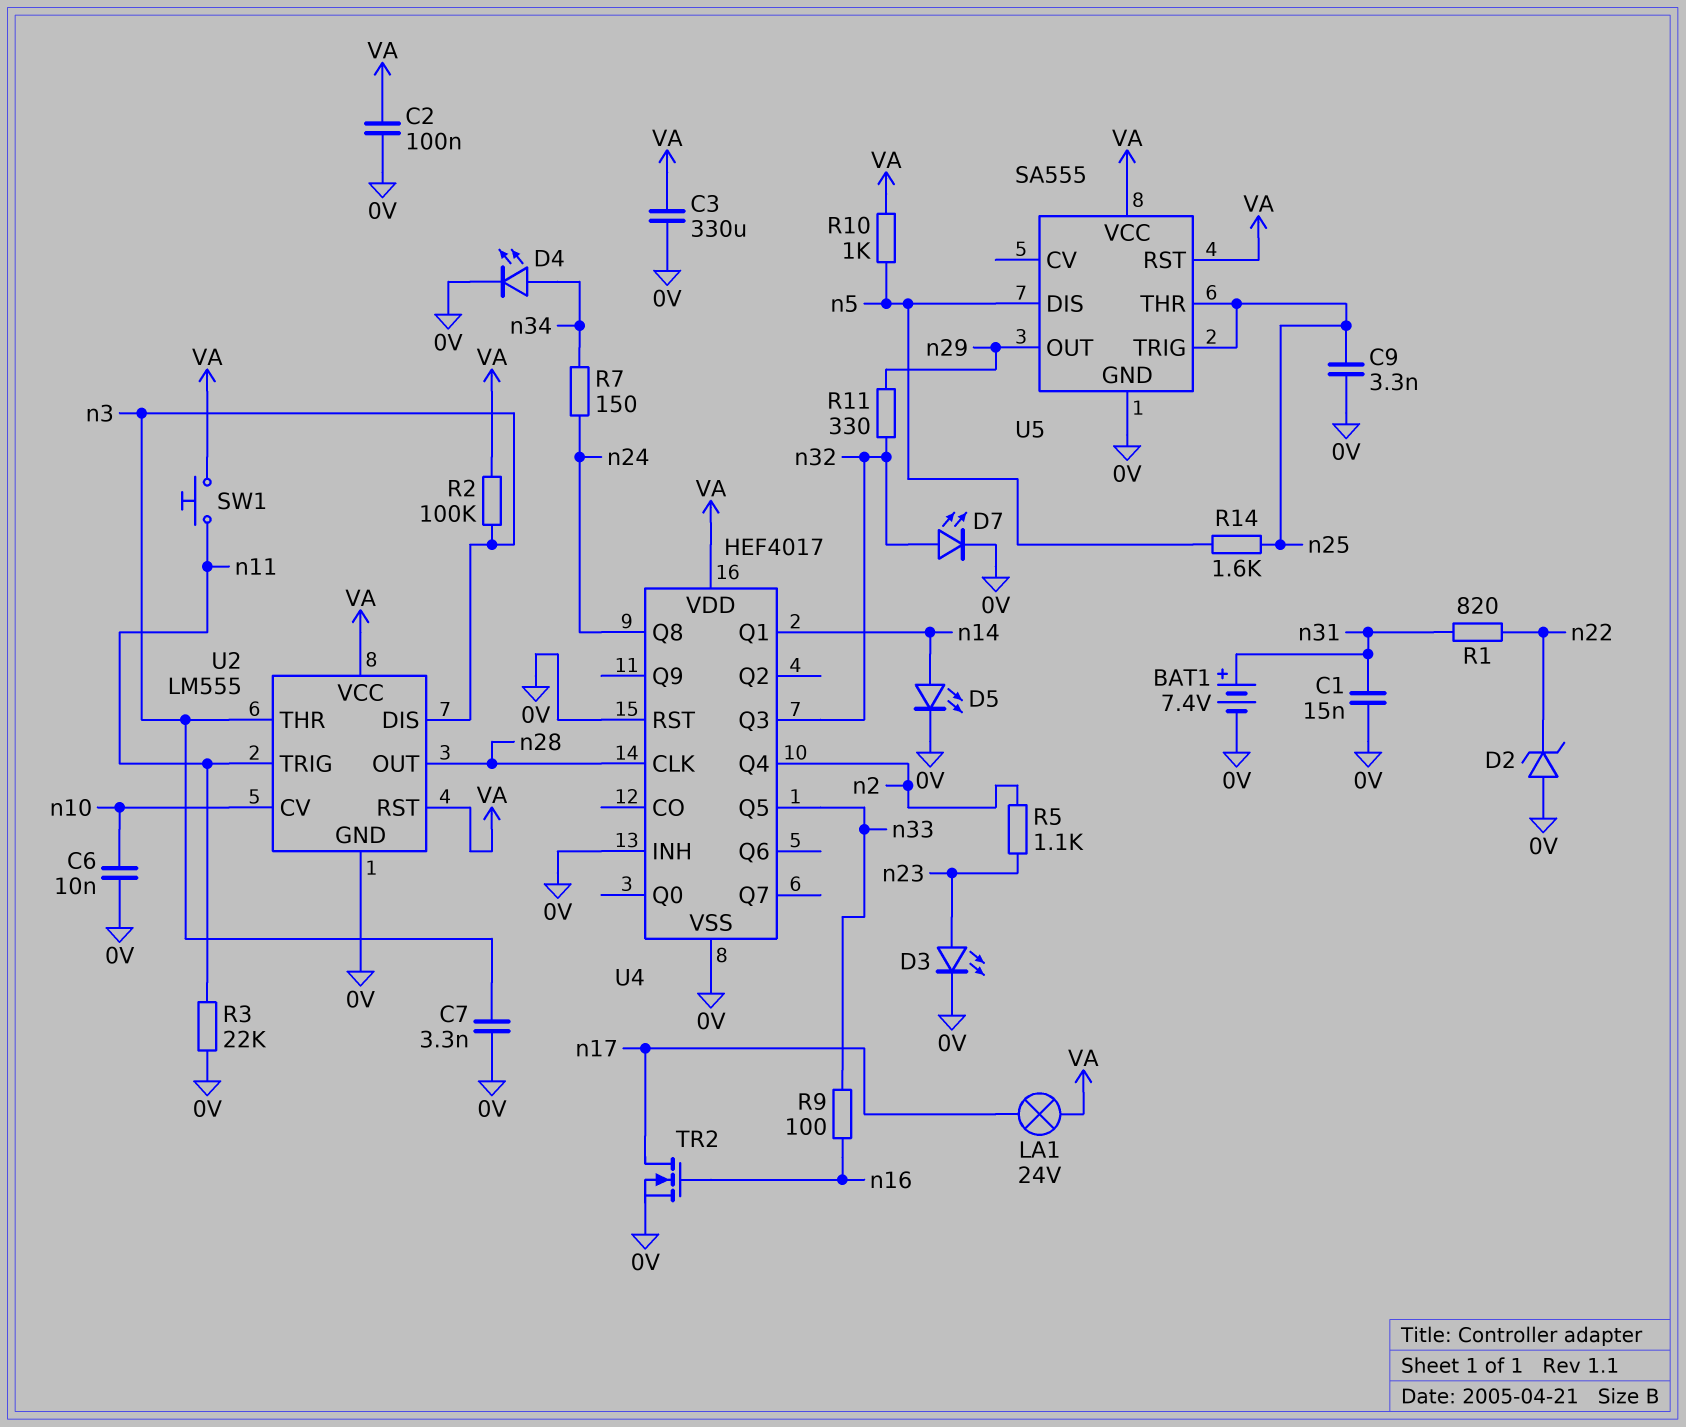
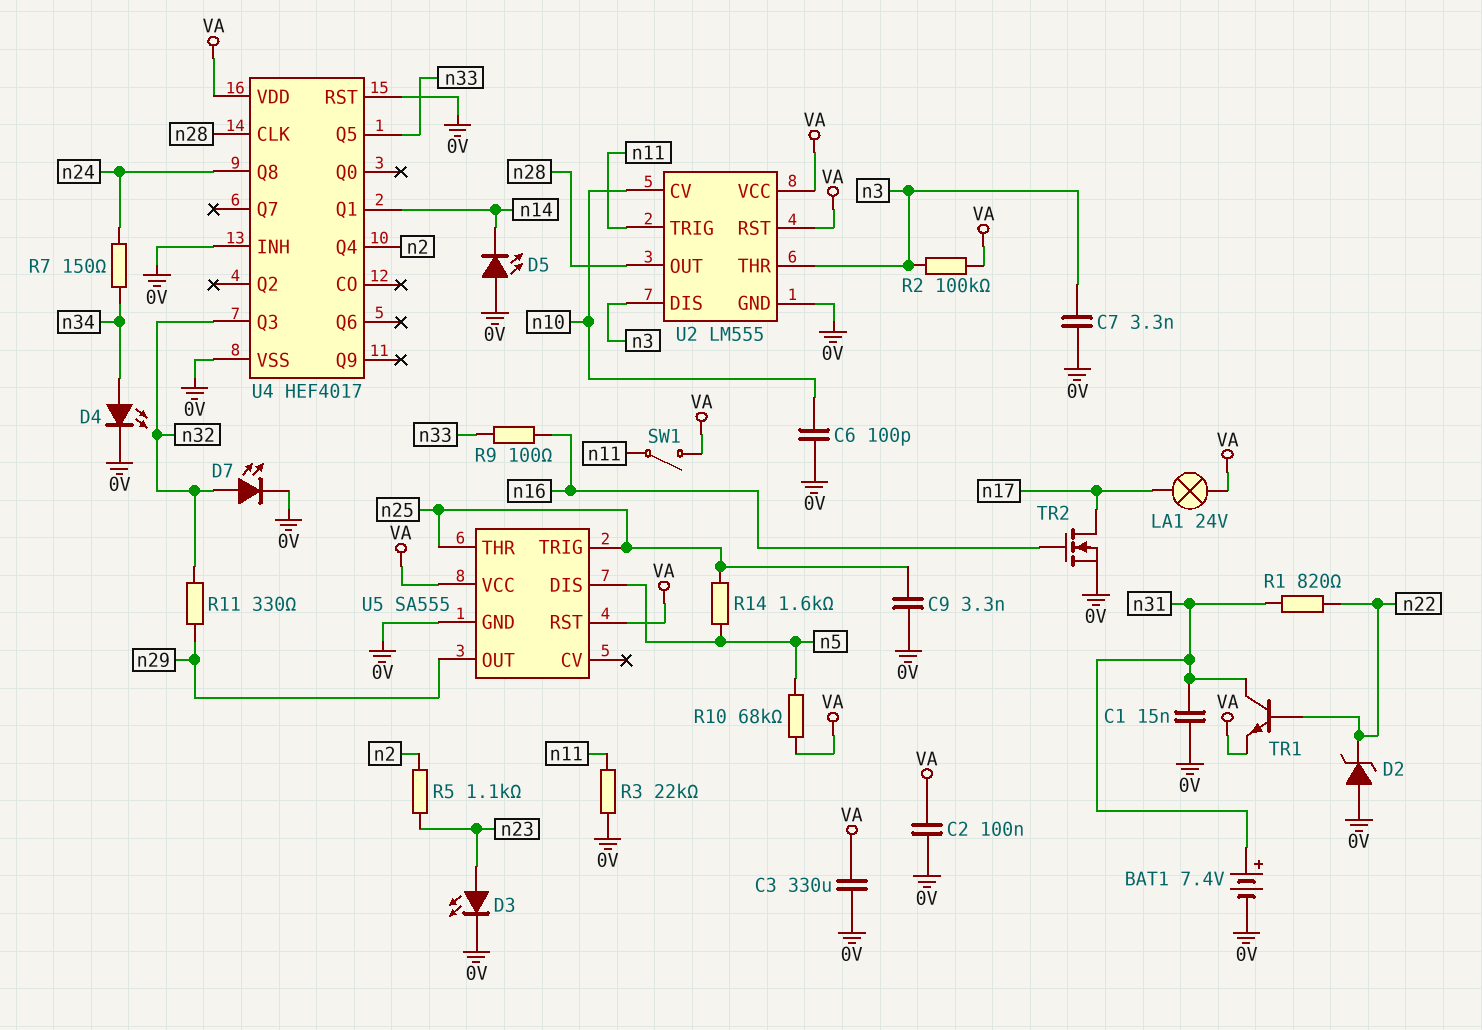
C6: 10nF (0V, n10) -> 100pF (0V, n10)
D5: LED (A n14, K 0V) -> LED (A 0V, K n14)
R10: 1k (VA, n5) -> 68k (VA, n5)
SW1: button (VA, n11) -> switch (VA, n11)
TR1: none -> NPN (B n22, C n31, E VA)

